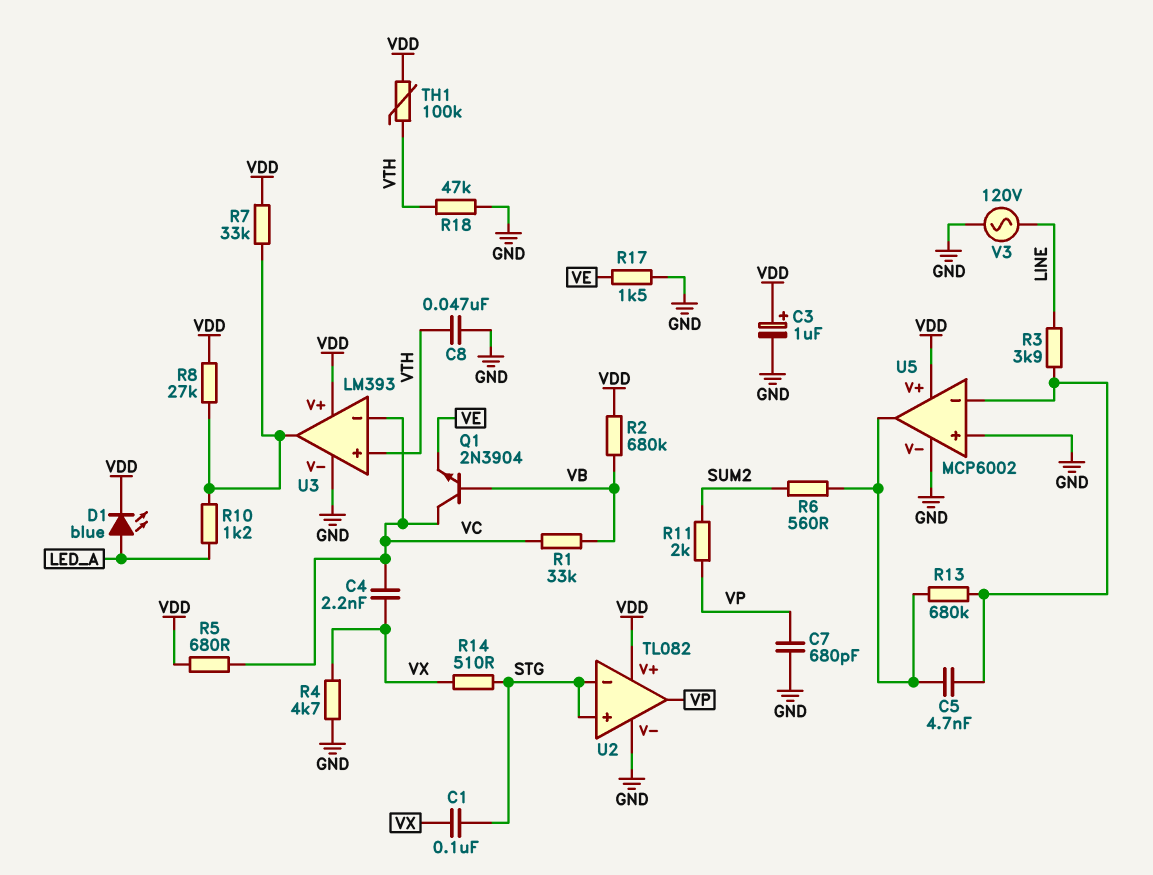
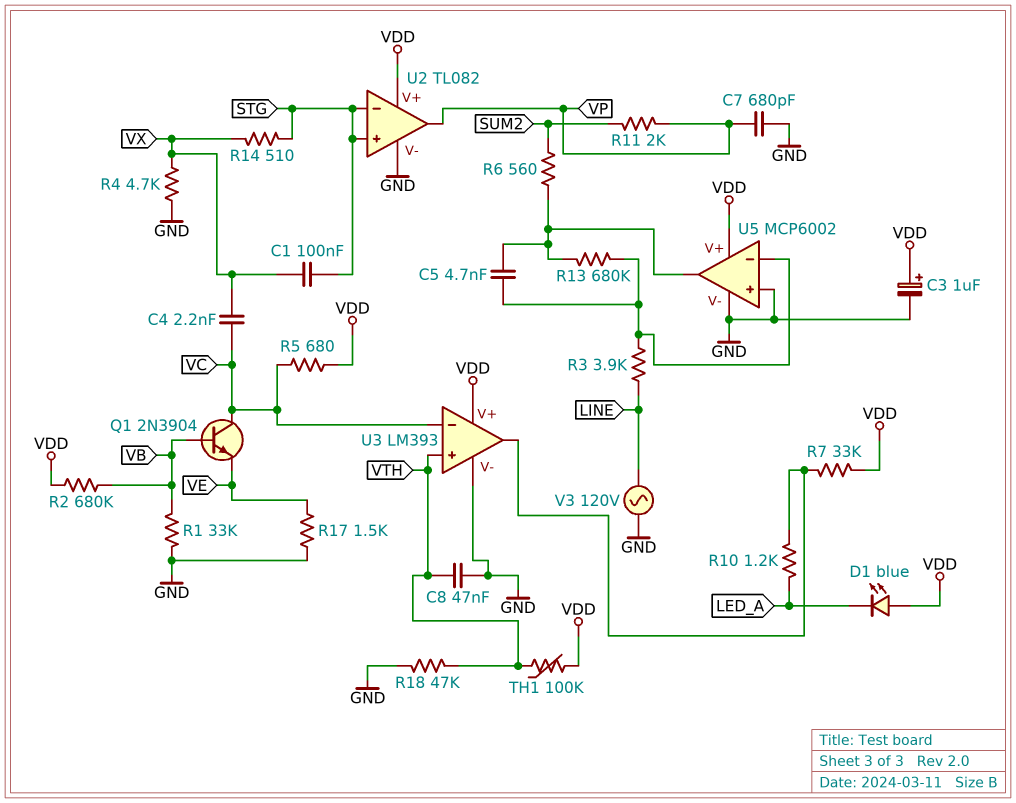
D1: LED blue (A LED_A, K VDD) -> LED blue (A VDD, K LED_A)
R1: 33k (VB, VC) -> 33k (GND, VB)
R8: 27k (U3/out, VDD) -> none

